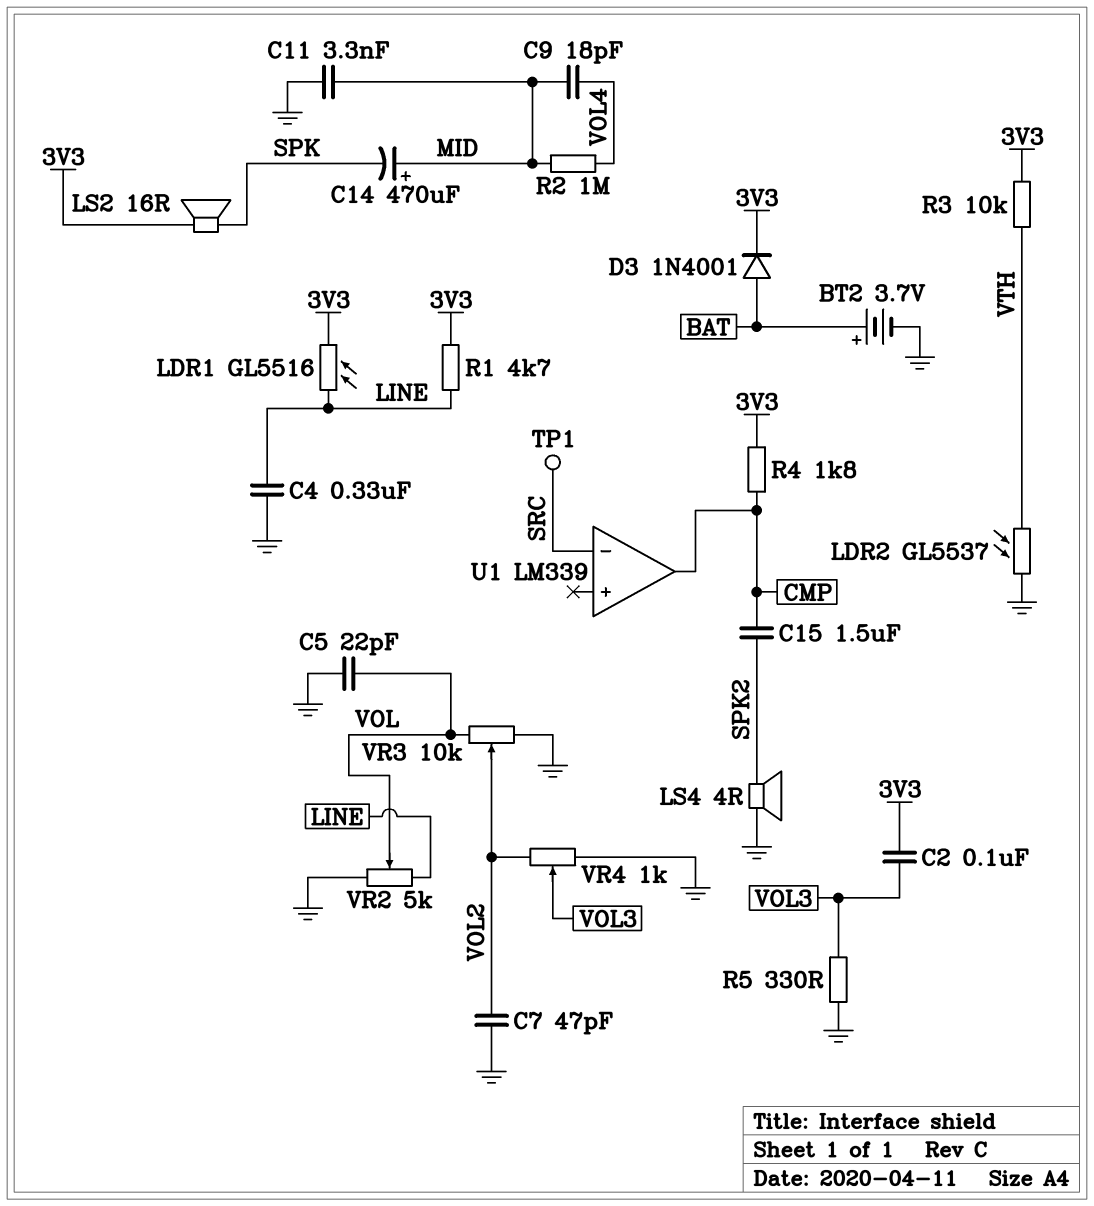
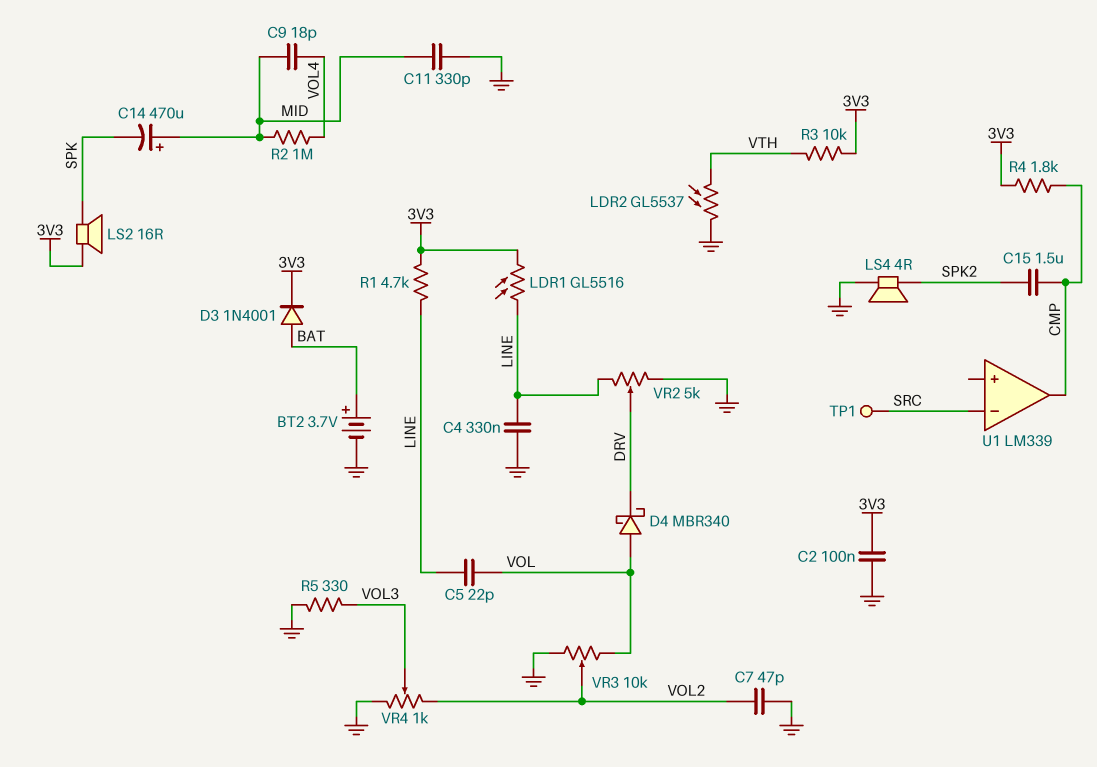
C2: 100nF (3V3, VOL3) -> 100nF (3V3, GND)
C5: 22pF (GND, VOL) -> 22pF (LINE, VOL)
C11: 3.3nF (GND, MID) -> 330pF (GND, MID)
D4: none -> schottky MBR340 (A VOL, K DRV)
VR2: 5k (GND, LINE, wiper VOL) -> 5k (GND, LINE, wiper DRV)

